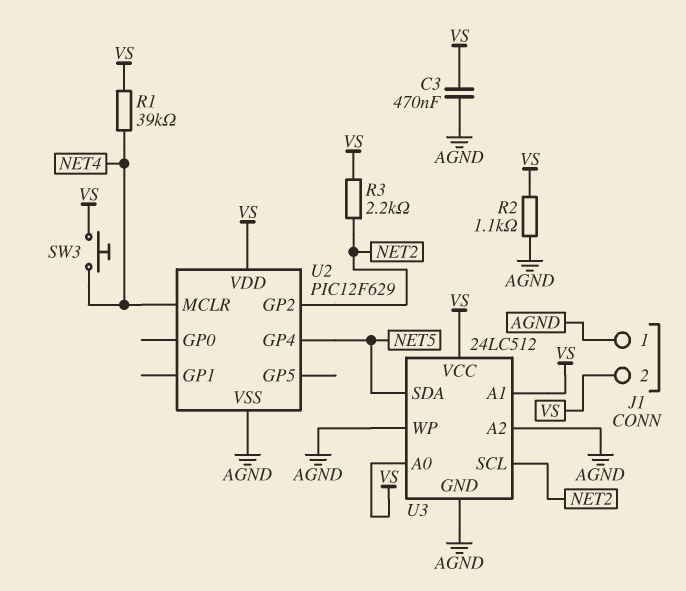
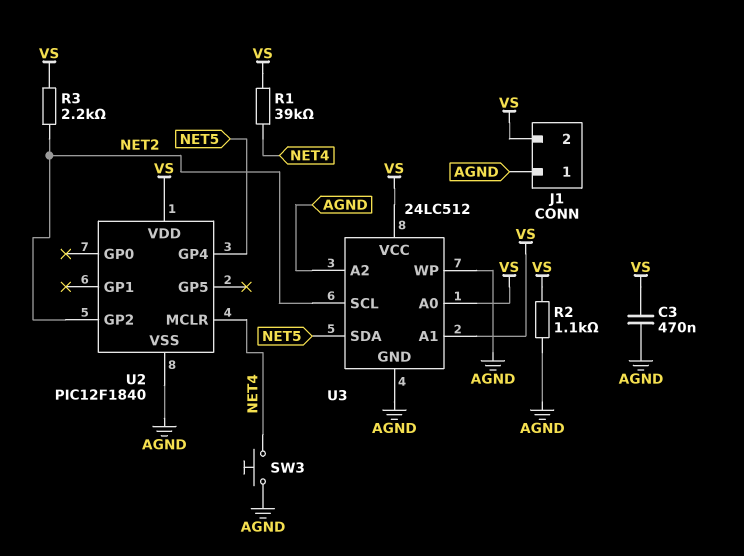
SW3: button (NET4, VS) -> button (AGND, NET4)
U2: PIC12F629 -> PIC12F1840

